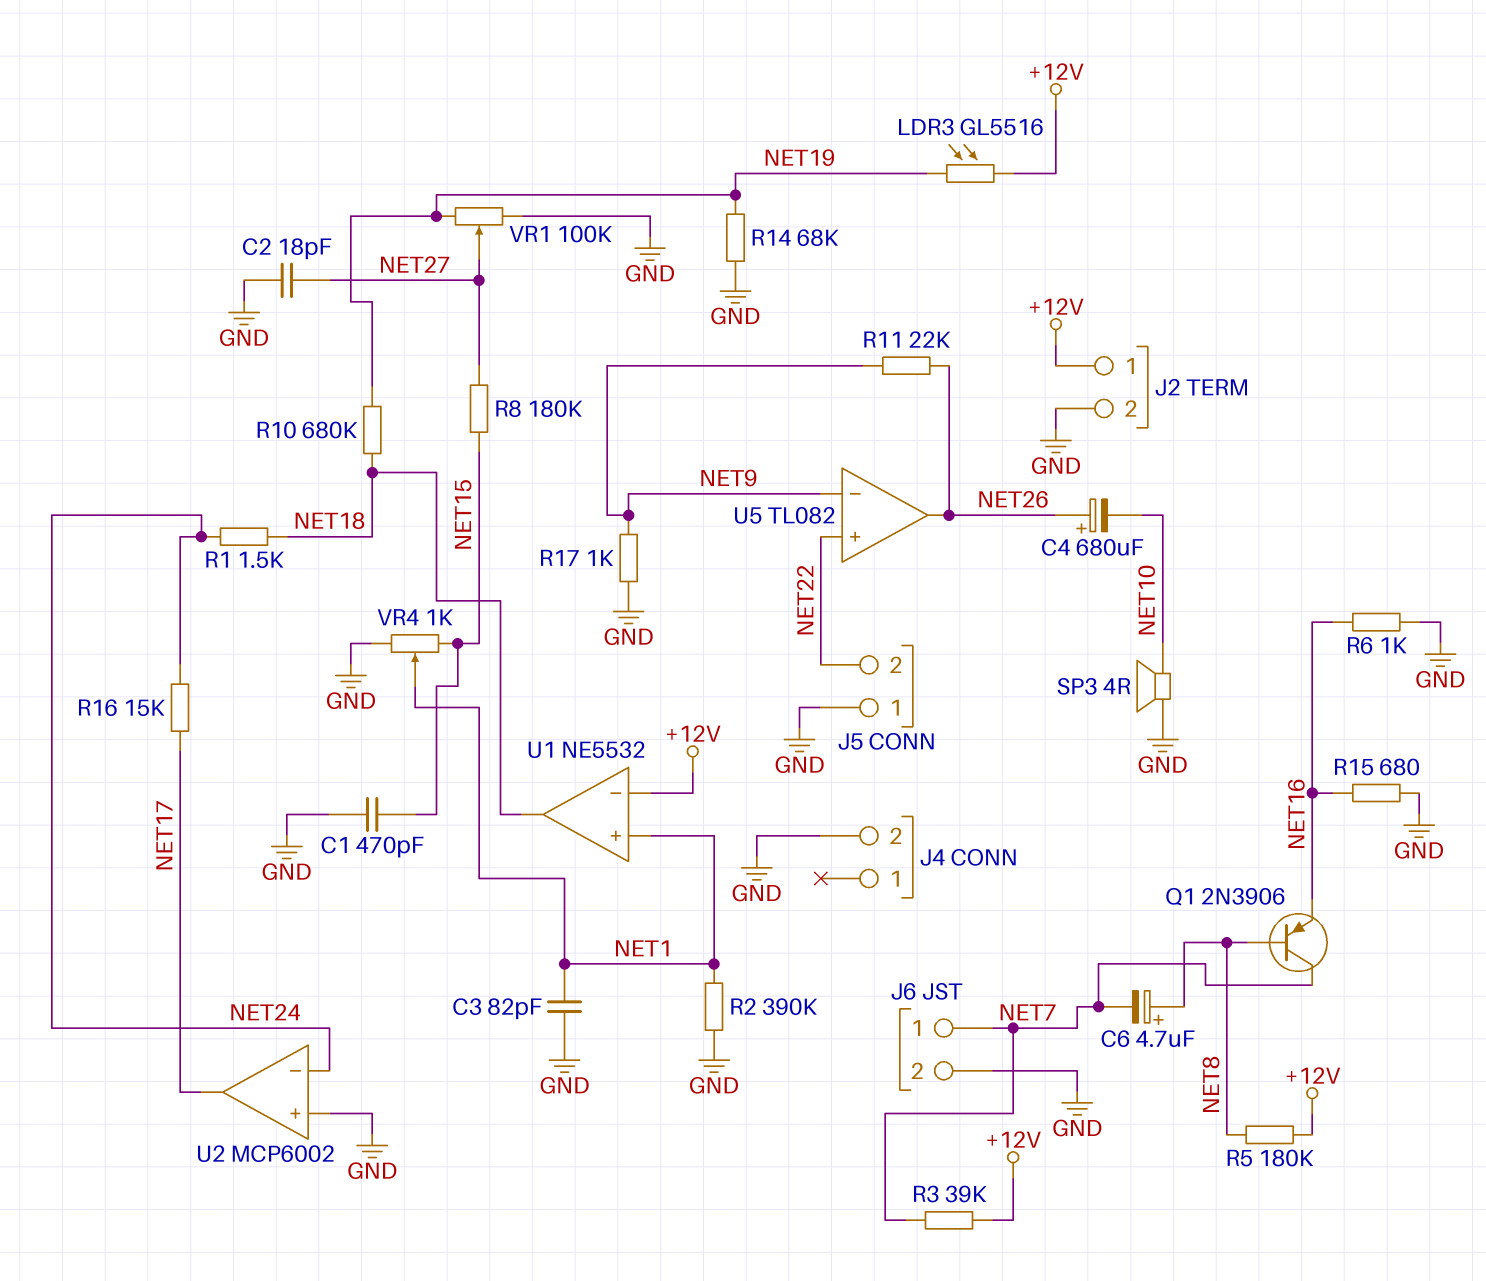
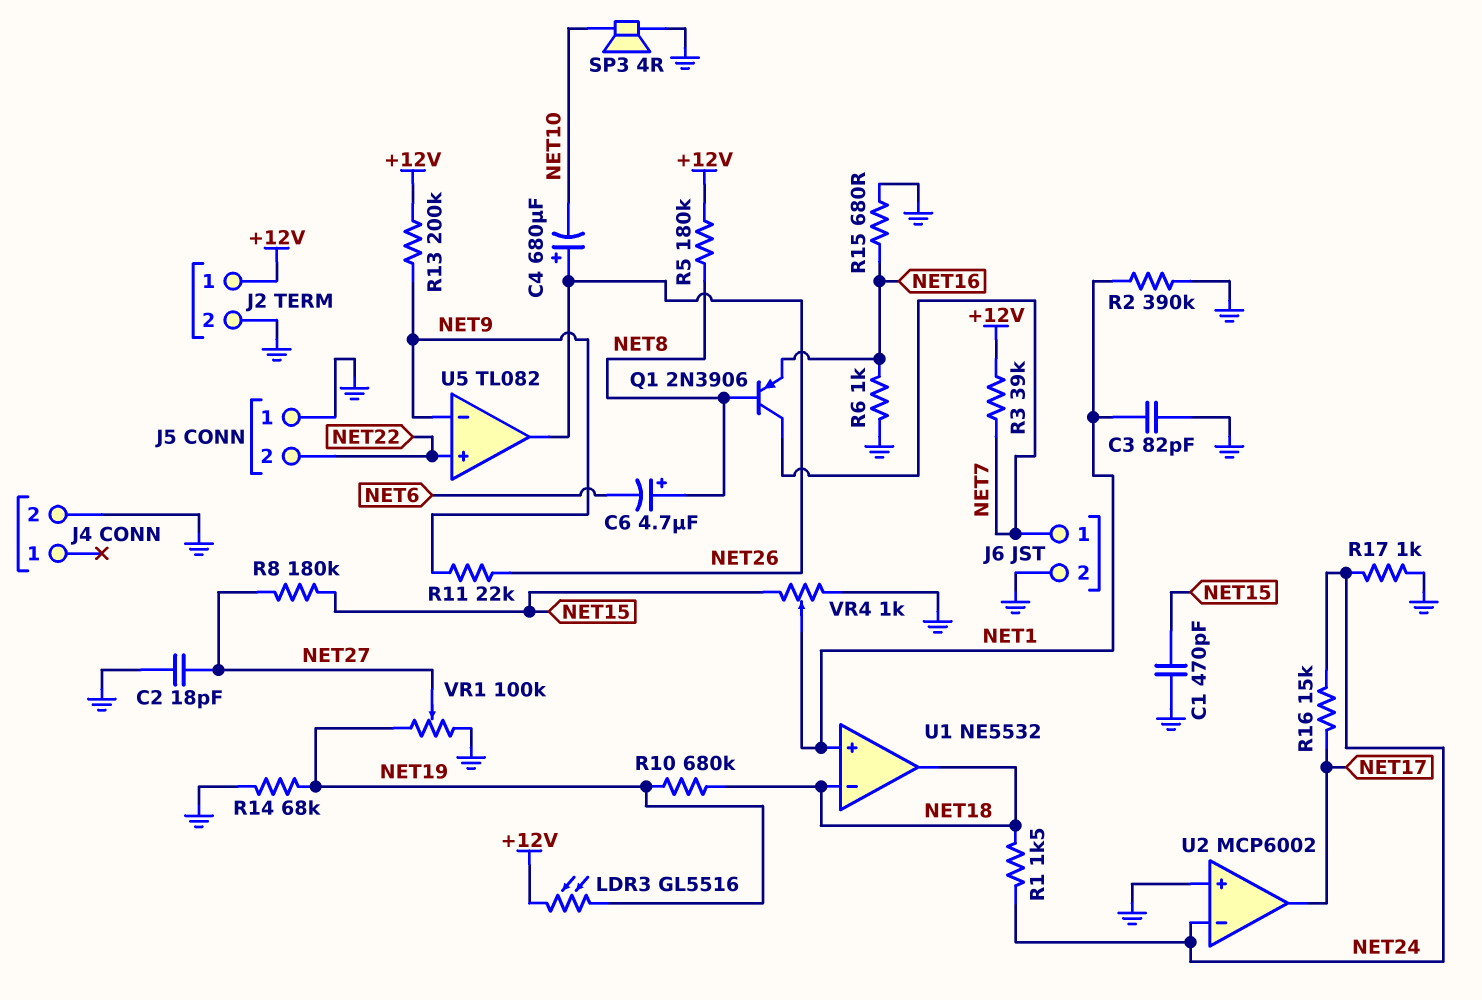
C6: 4.7uF (plus NET8, minus NET7) -> 4.7uF (plus NET8, minus NET6)
R13: none -> 200k (+12V, NET9)
R17: 1k (GND, NET9) -> 1k (GND, NET24)
U1 pin in-: +12V -> NET18

